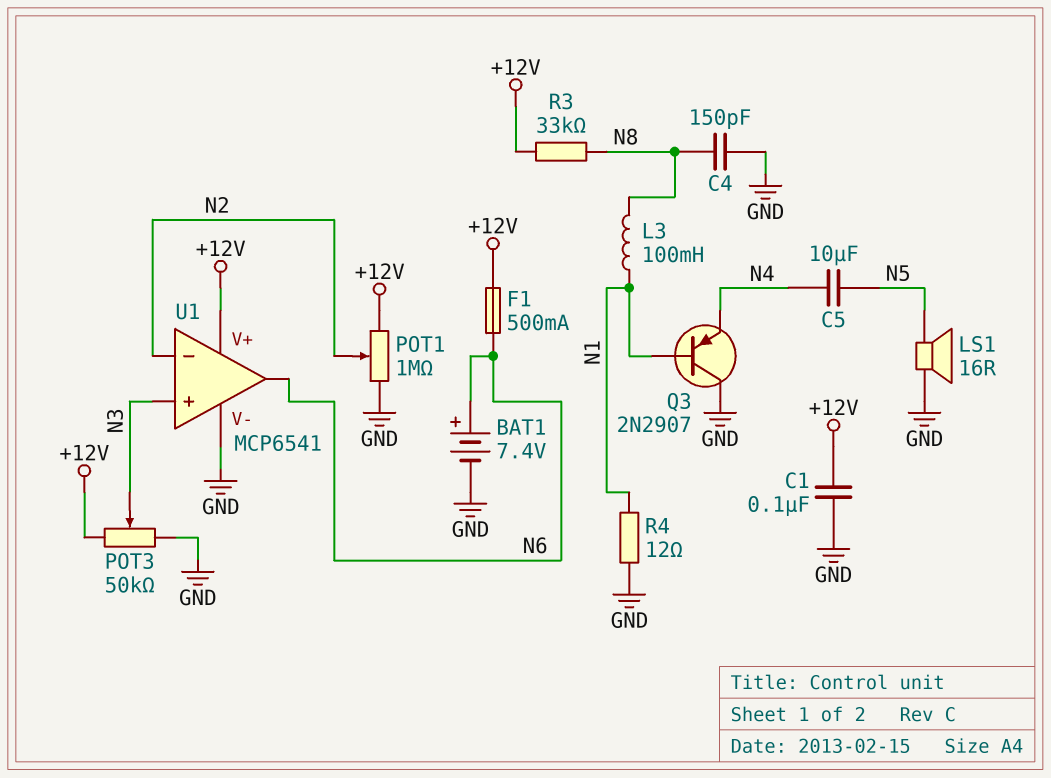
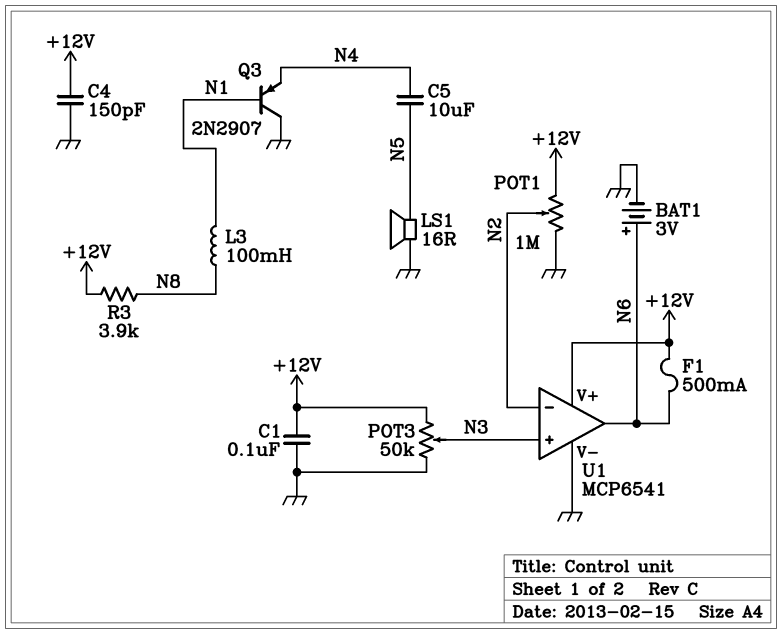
BAT1: 7.4V (plus N6, minus GND) -> 3V (plus N6, minus GND)
C4: 150pF (GND, N8) -> 150pF (+12V, GND)
R3: 33k (+12V, N8) -> 3.9k (+12V, N8)
R4: 12 (GND, N1) -> none

